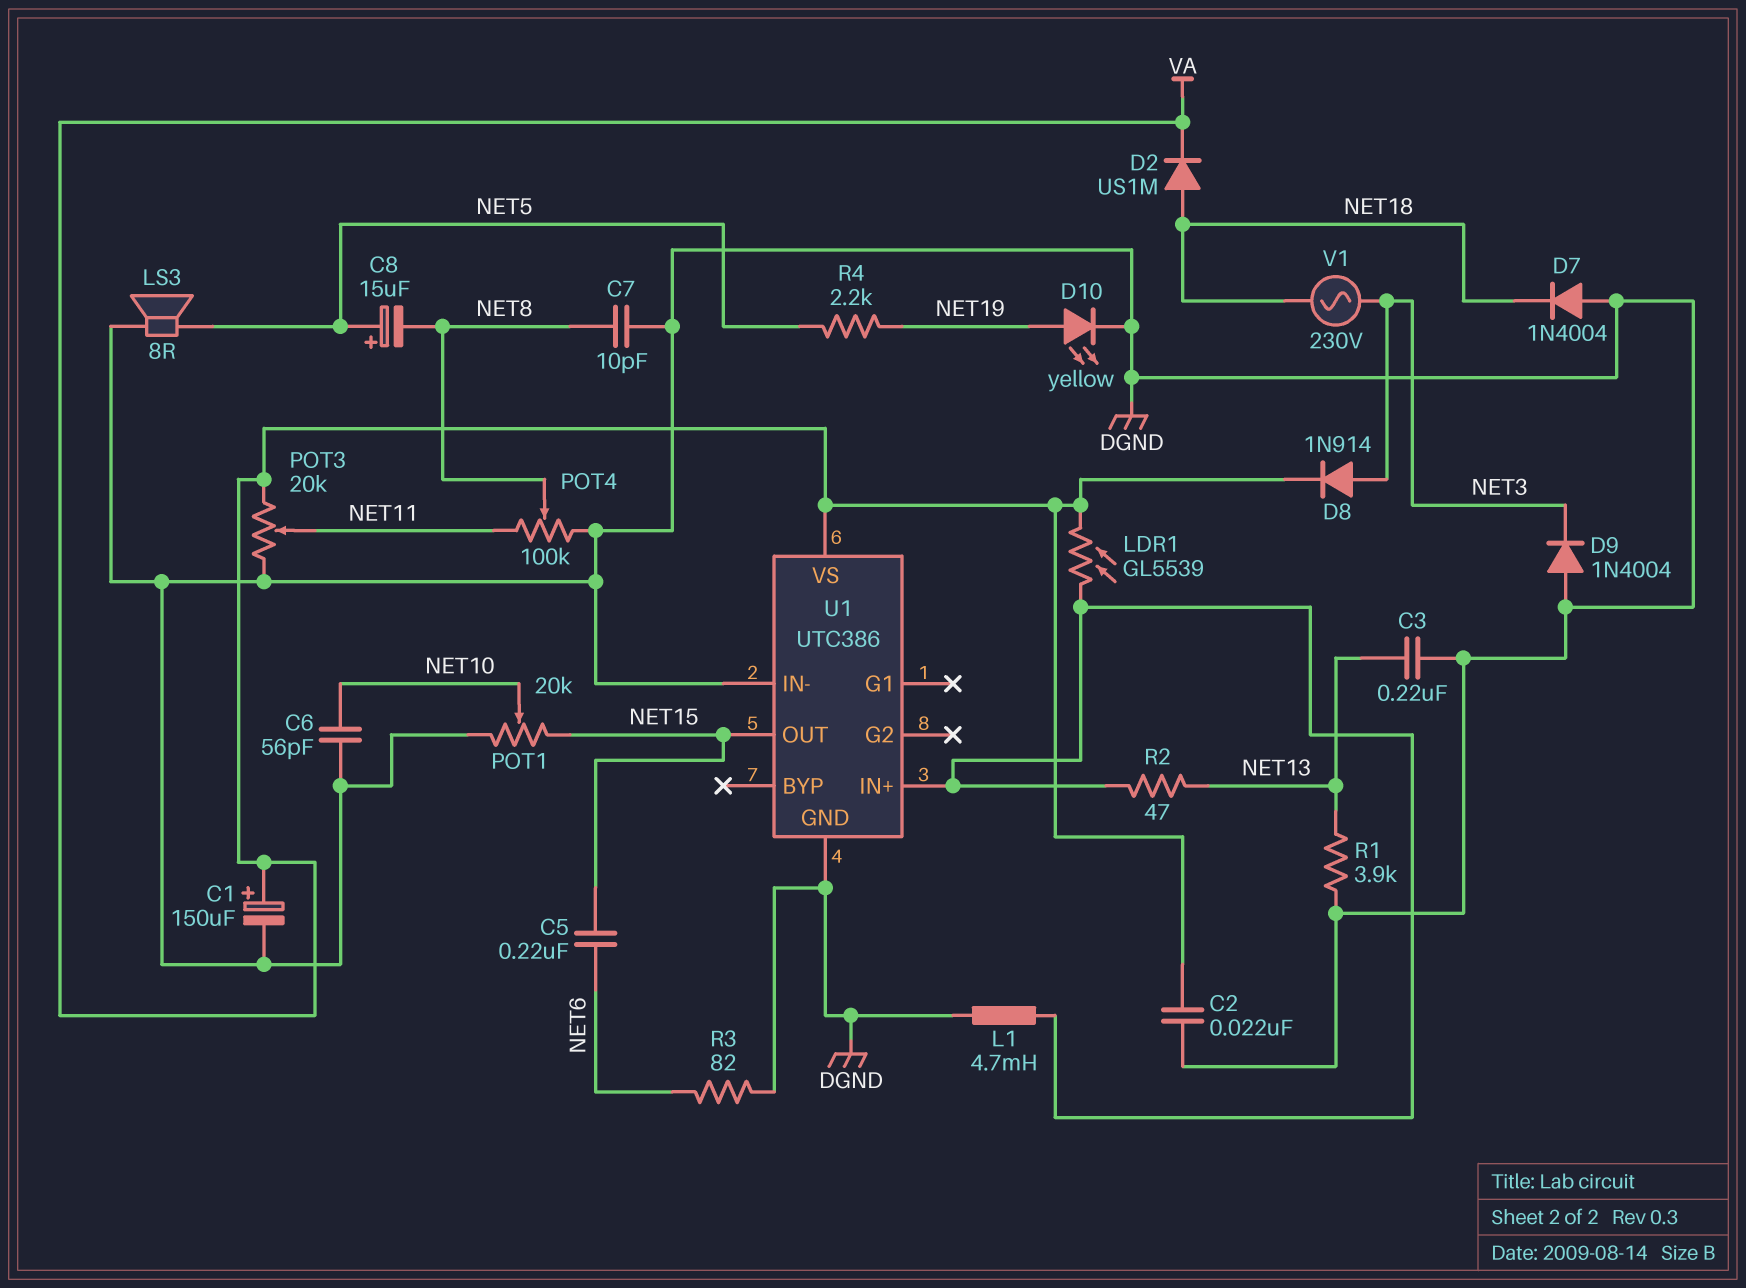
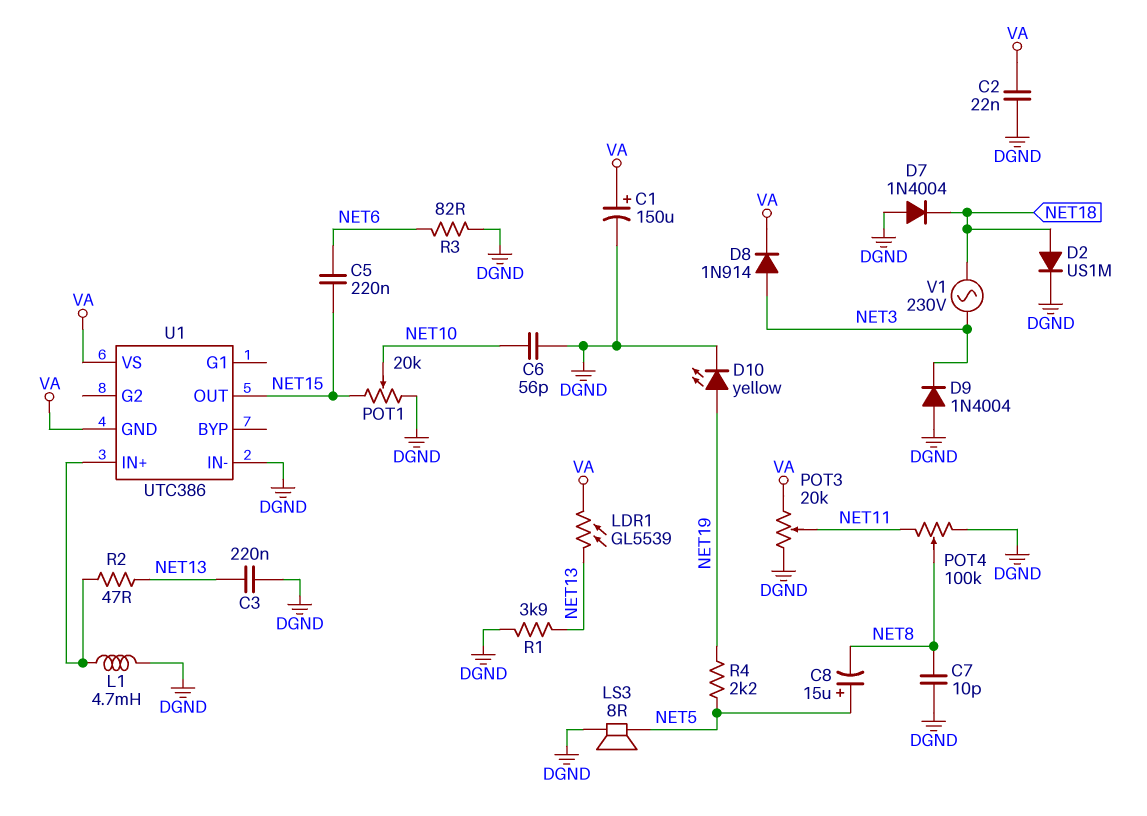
D2: diode US1M (A NET18, K VA) -> diode US1M (A NET18, K DGND)
LDR1: GL5539 (U1/IN+, VA) -> GL5539 (NET13, VA)
U1 pin GND: DGND -> VA

